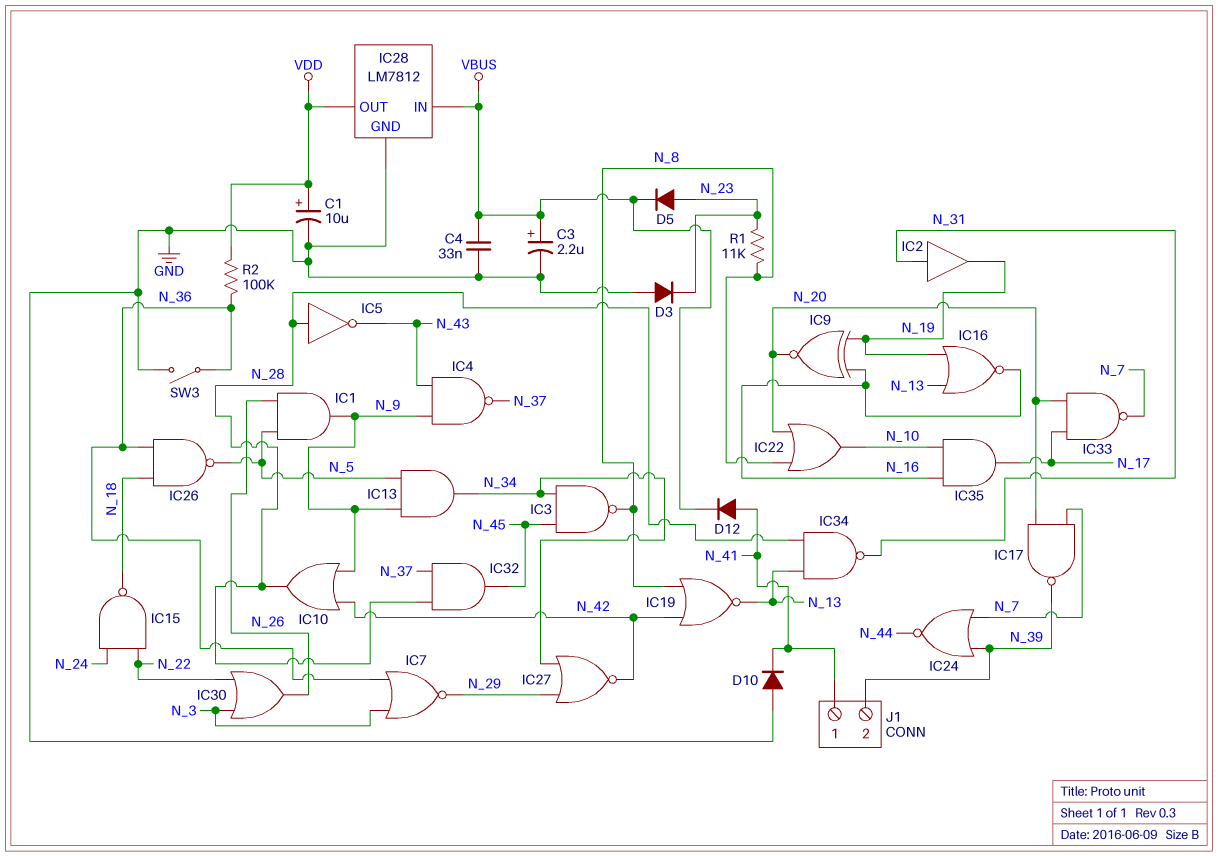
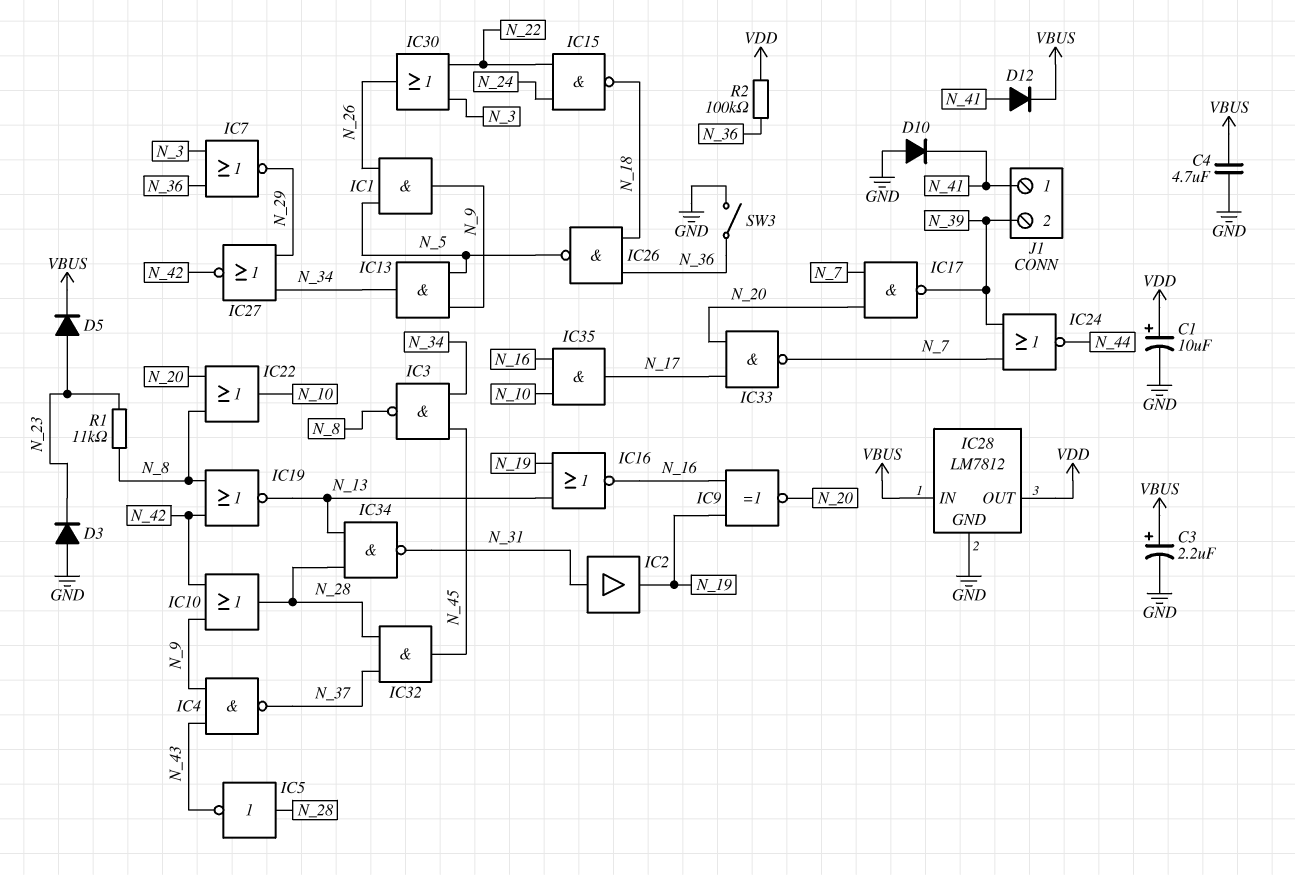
C4: 33nF (GND, VBUS) -> 4.7uF (GND, VBUS)

